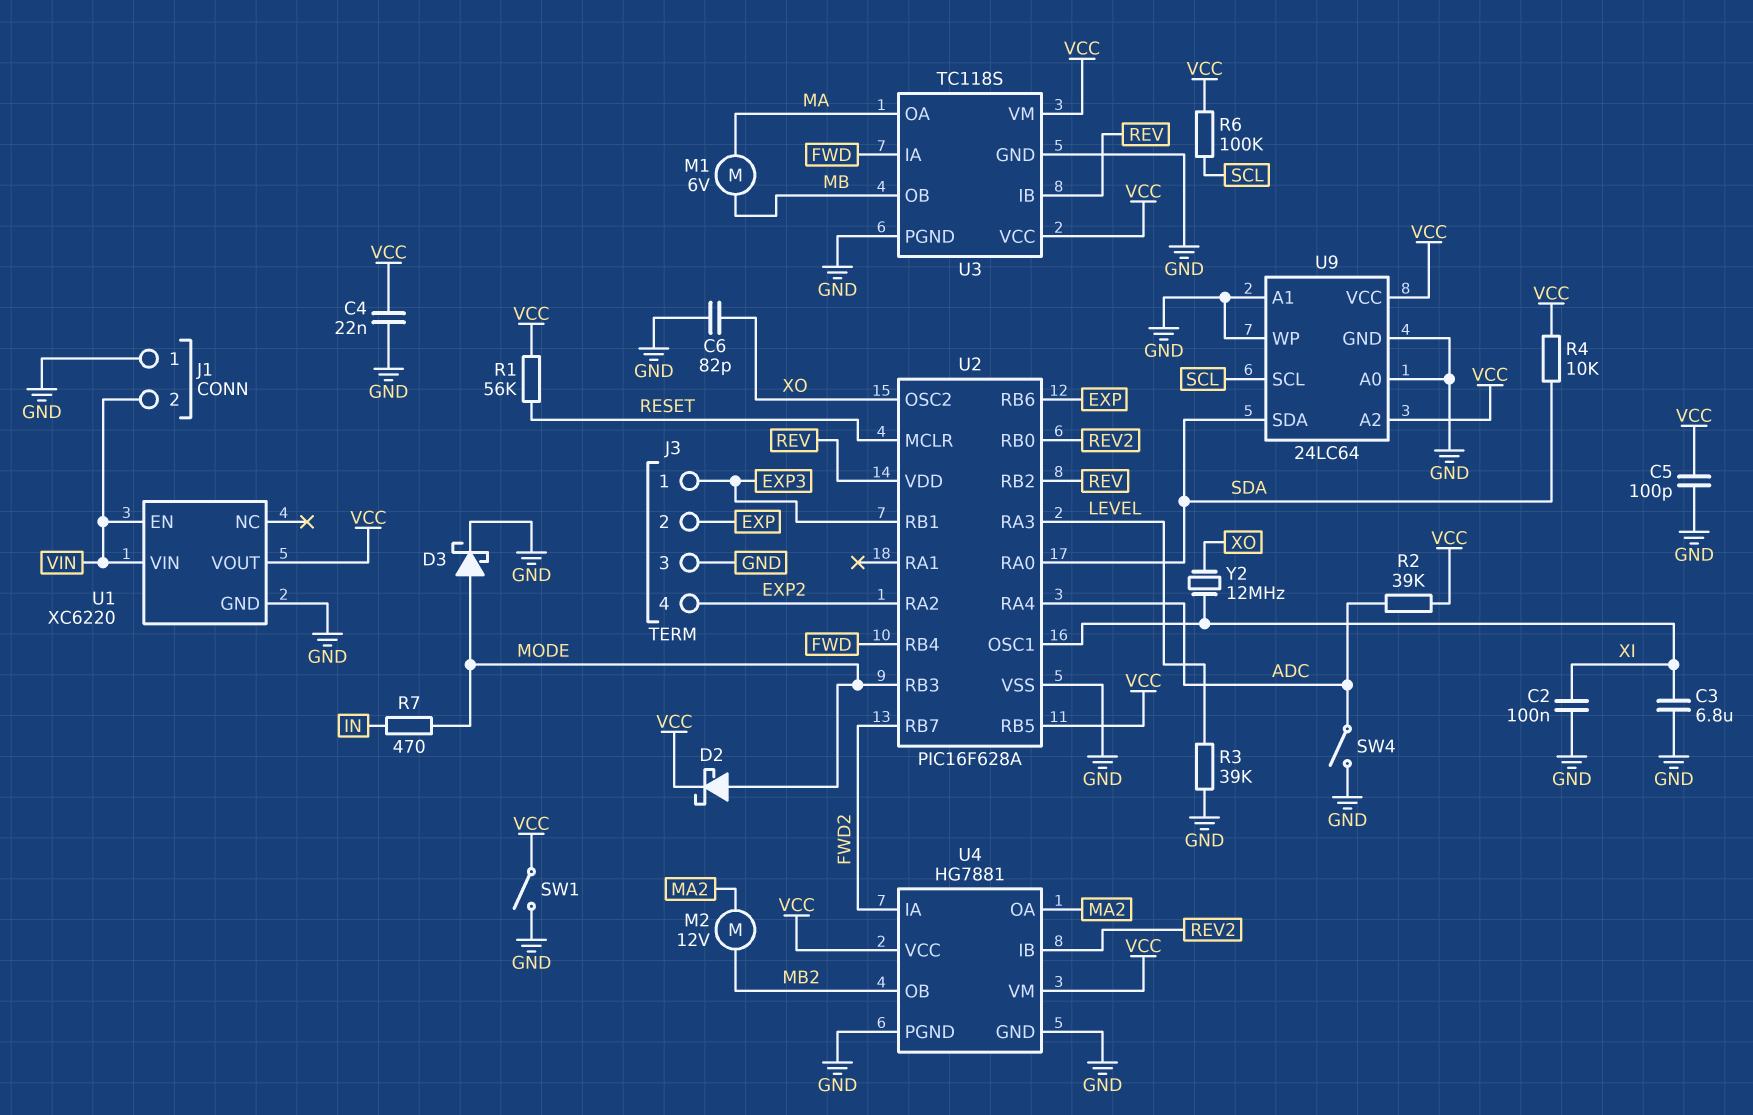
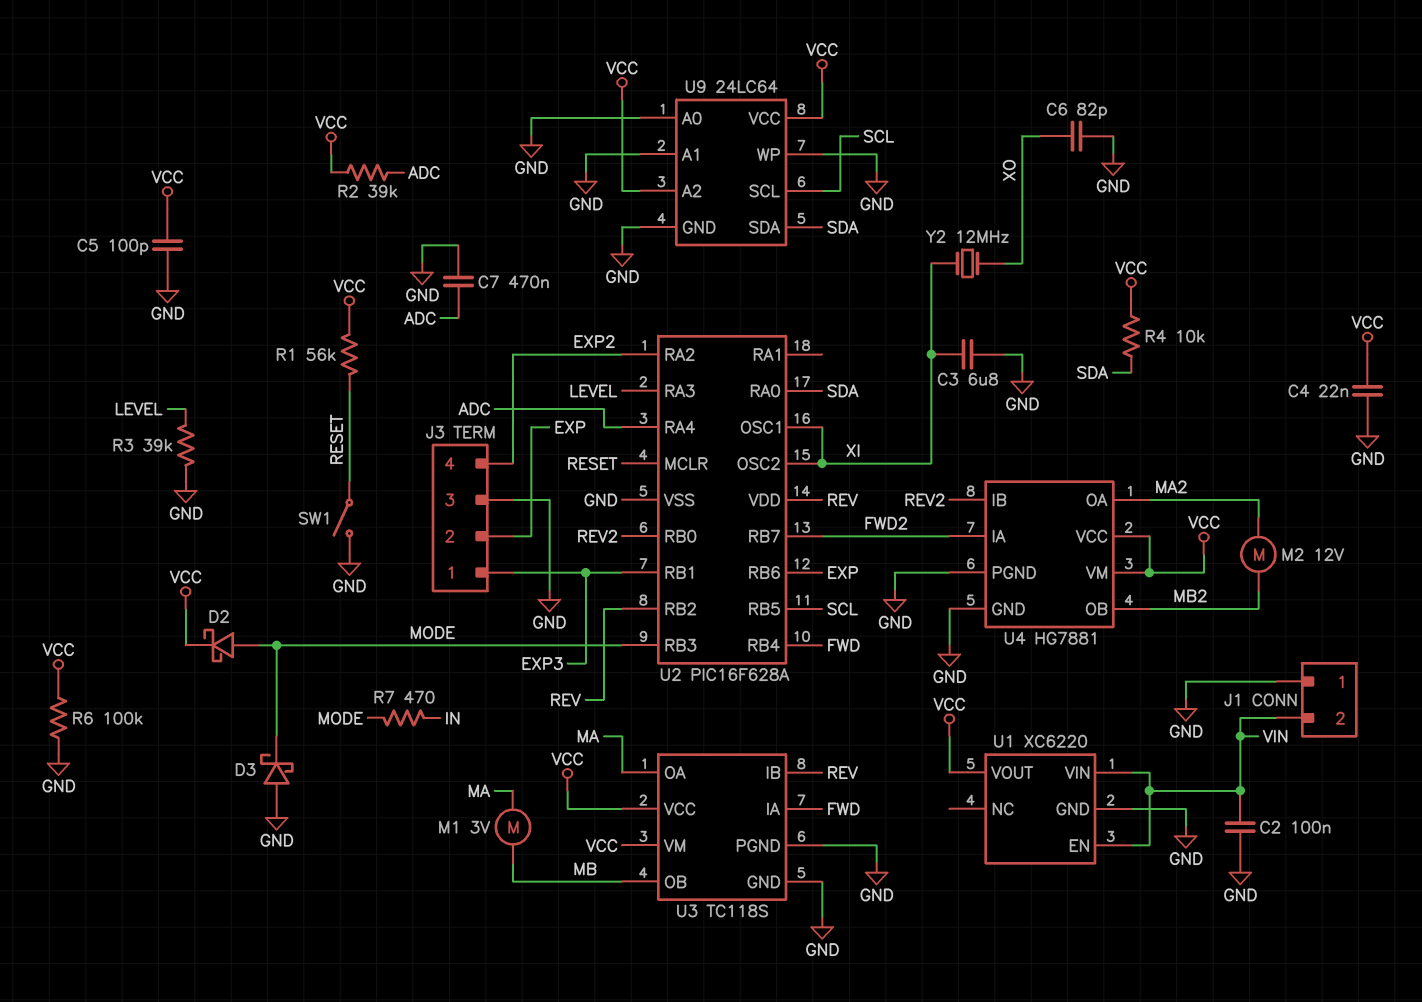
C2: 100nF (GND, XI) -> 100nF (GND, VIN)
C7: none -> 470nF (ADC, GND)
D3: schottky (A MODE, K GND) -> schottky (A GND, K MODE)
M1: motor 6V (MA, MB) -> motor 3V (MA, MB)
R6: 100k (SCL, VCC) -> 100k (GND, VCC)
SW1: switch (GND, VCC) -> switch (GND, RESET)
SW4: switch (ADC, GND) -> none
U2 pin OSC2: XO -> XI
U2 pin RB5: VCC -> SCL

